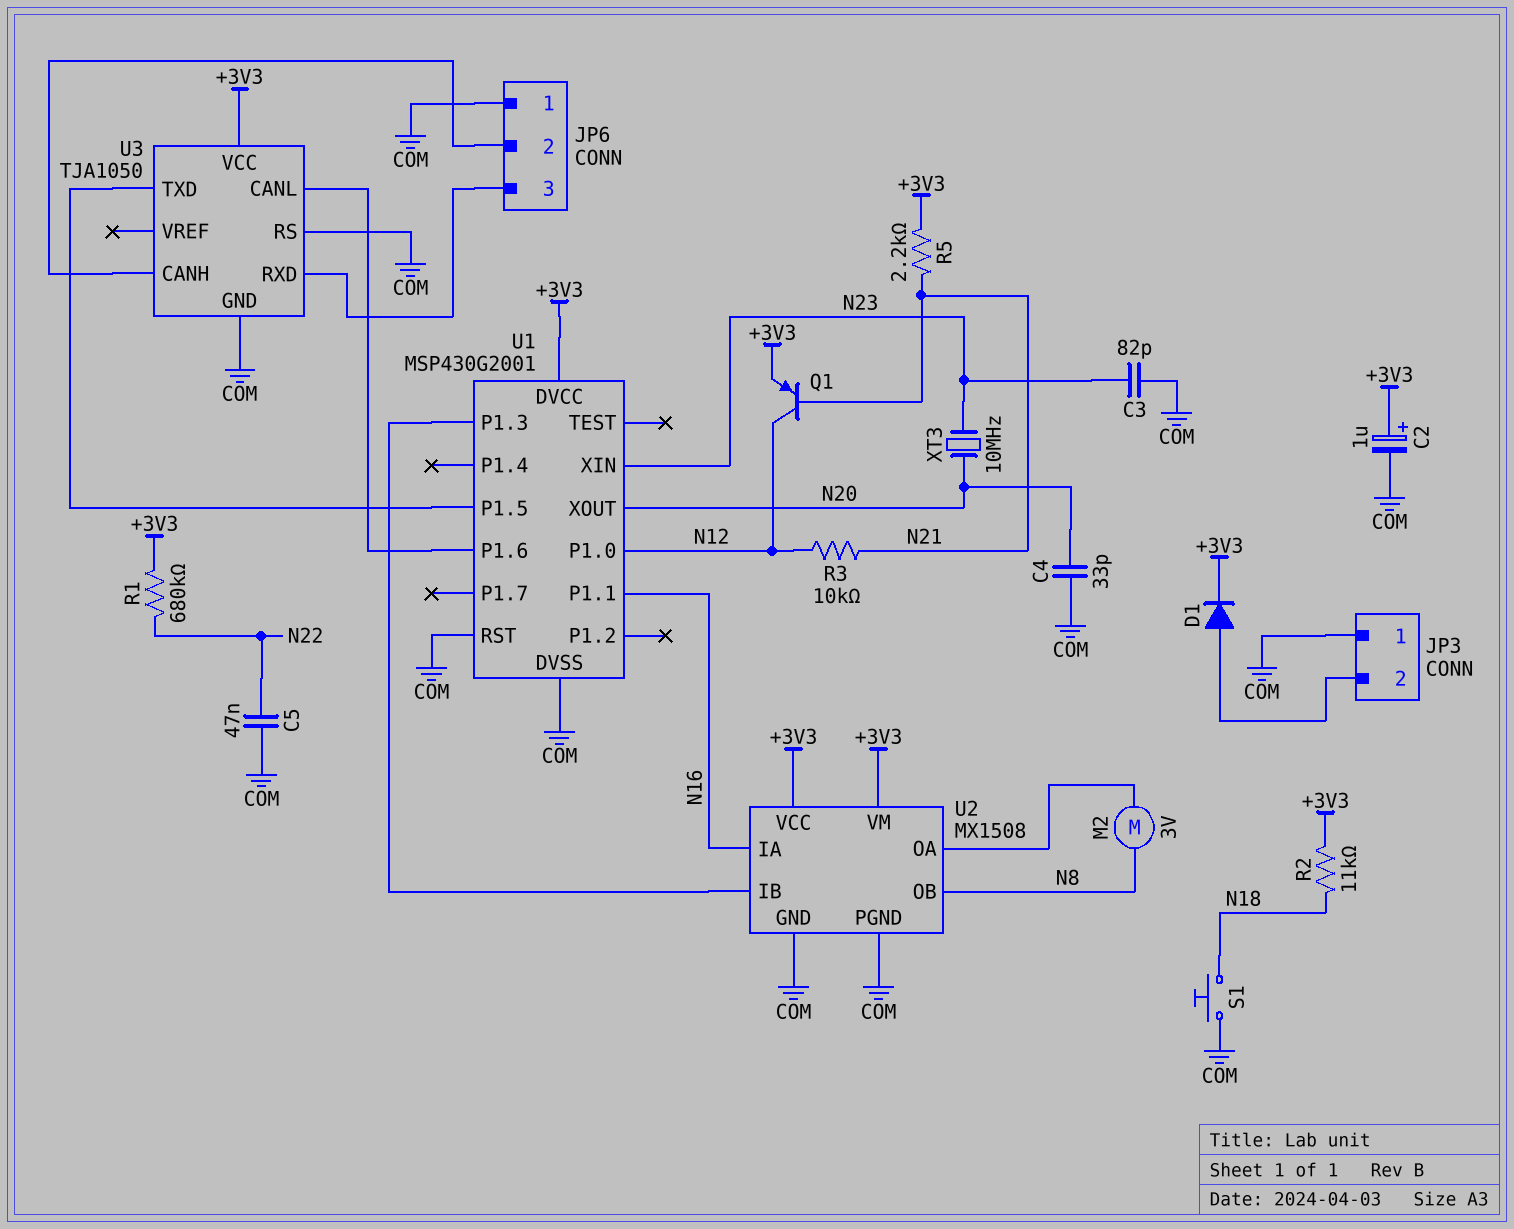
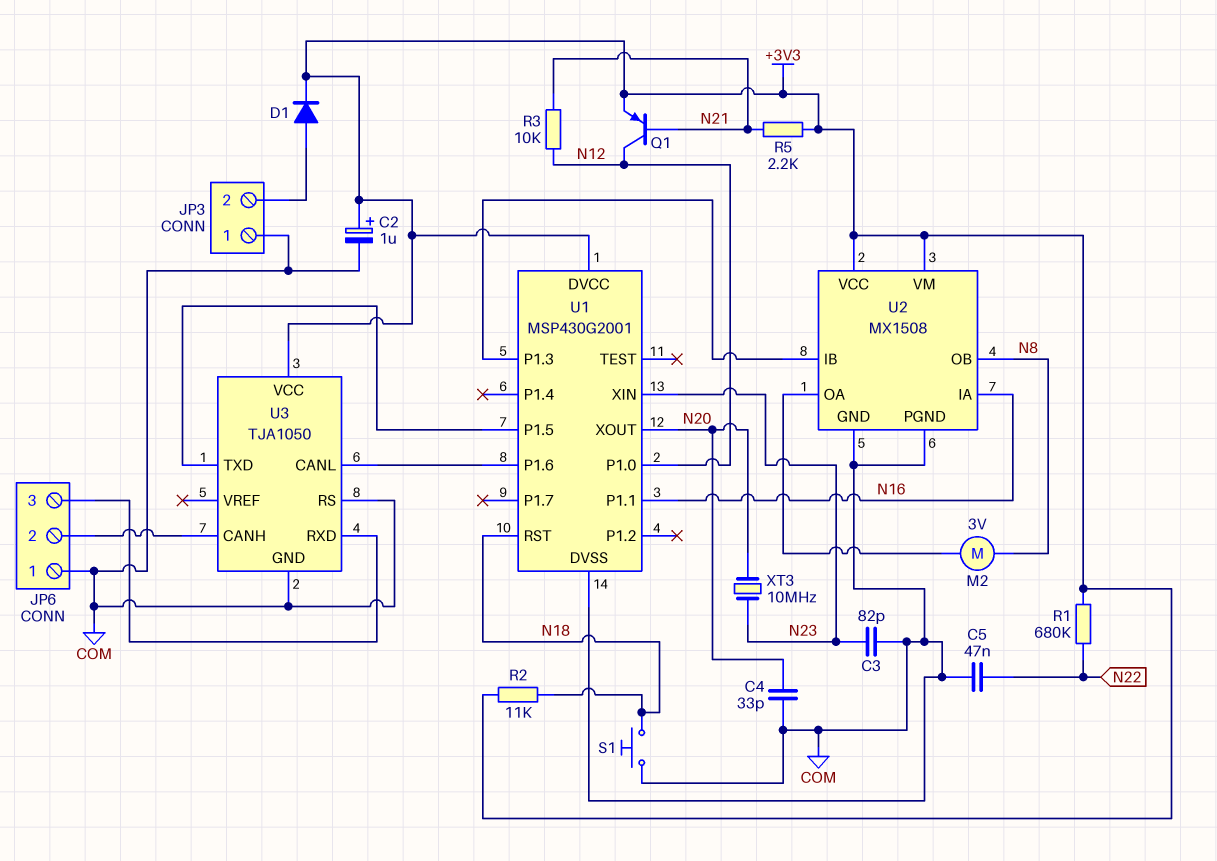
U1 pin RST: COM -> N18

